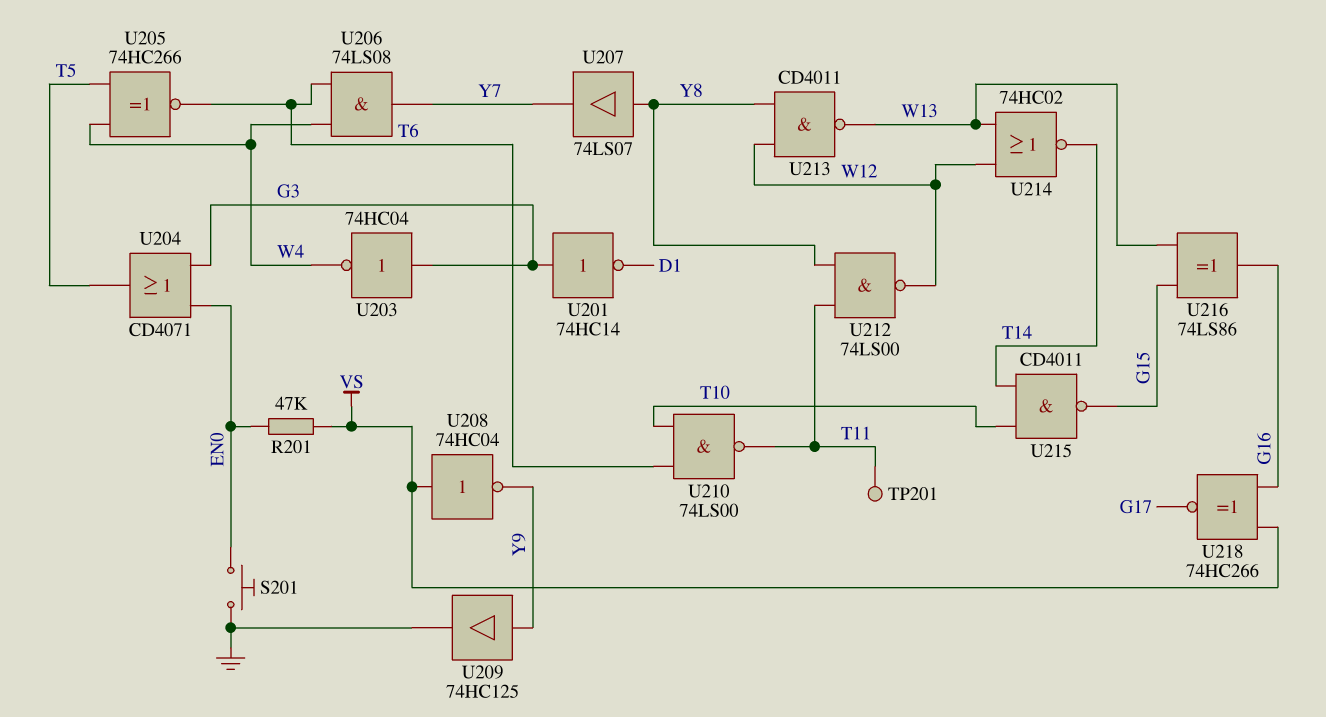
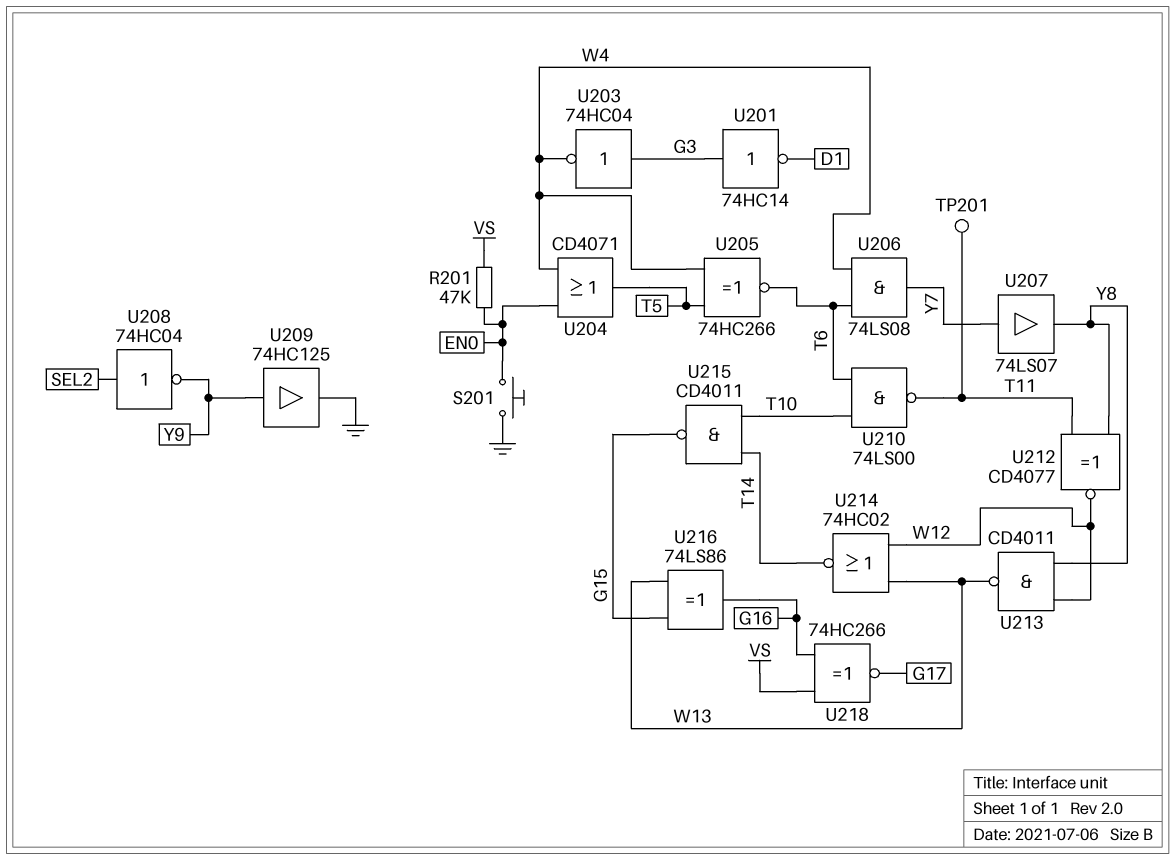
U204: OR CD4071 (in EN0, in G3, out T5) -> OR CD4071 (in EN0, in W4, out T5)
U207: buffer 74LS07 (in Y8, out Y7) -> buffer 74LS07 (in Y7, out Y8)
U208: NOT 74HC04 (in VS, out Y9) -> NOT 74HC04 (in SEL2, out Y9)
U212: NAND 74LS00 (in T11, in Y8, out W12) -> XNOR CD4077 (in T11, in Y8, out W12)

